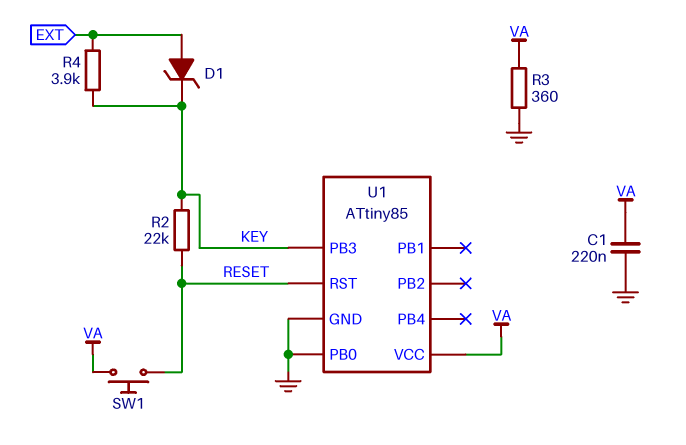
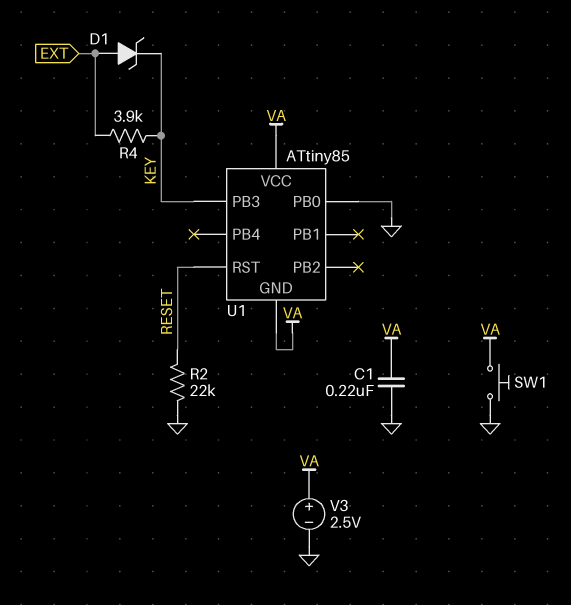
R2: 22k (KEY, RESET) -> 22k (GND, RESET)
R3: 360 (GND, VA) -> none
SW1: button (RESET, VA) -> button (GND, VA)
U1 pin GND: GND -> VA
V3: none -> 2.5V (plus VA, minus GND)

